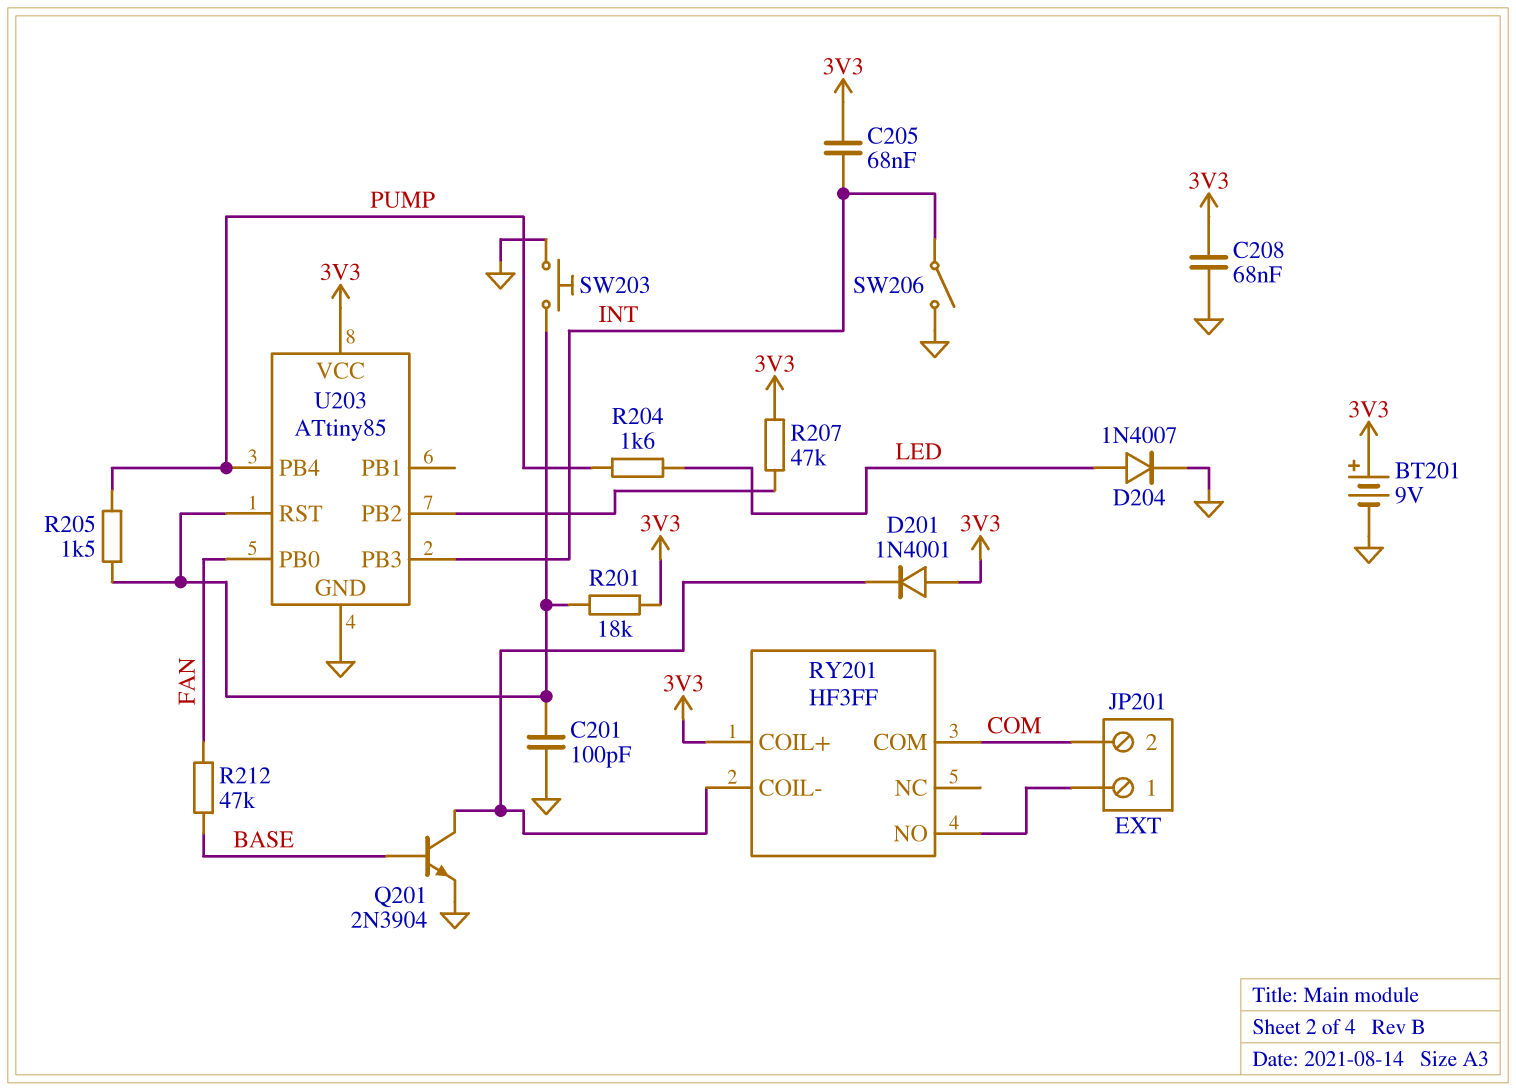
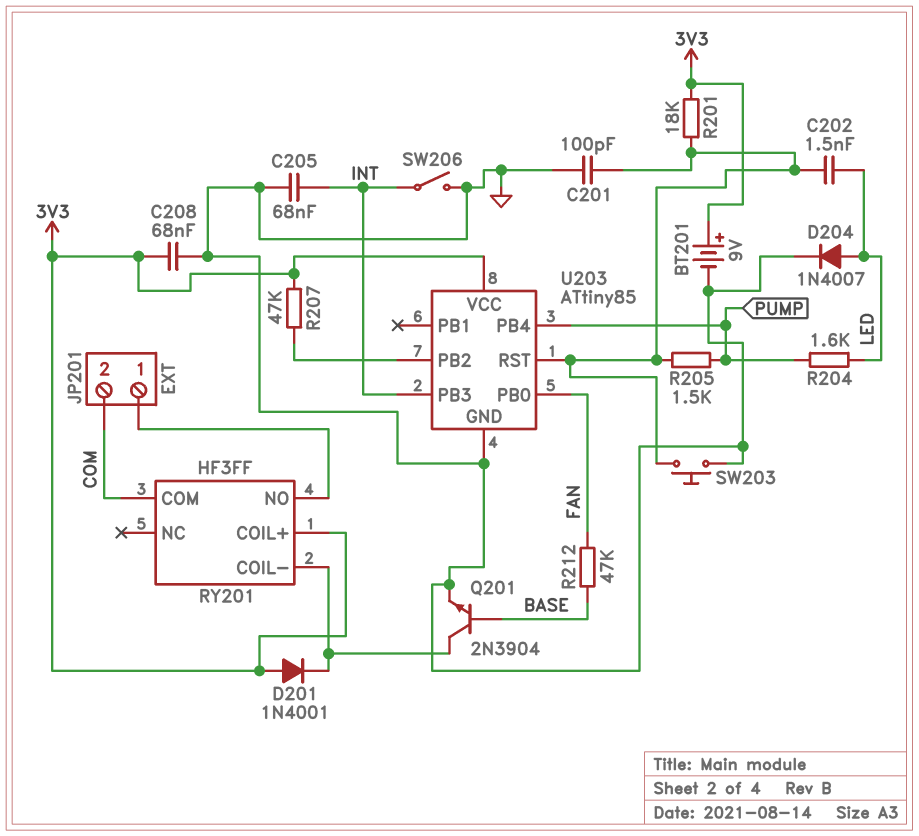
C202: none -> 1.5nF (LED, U203/RST)
C205: 68nF (3V3, INT) -> 68nF (GND, INT)

